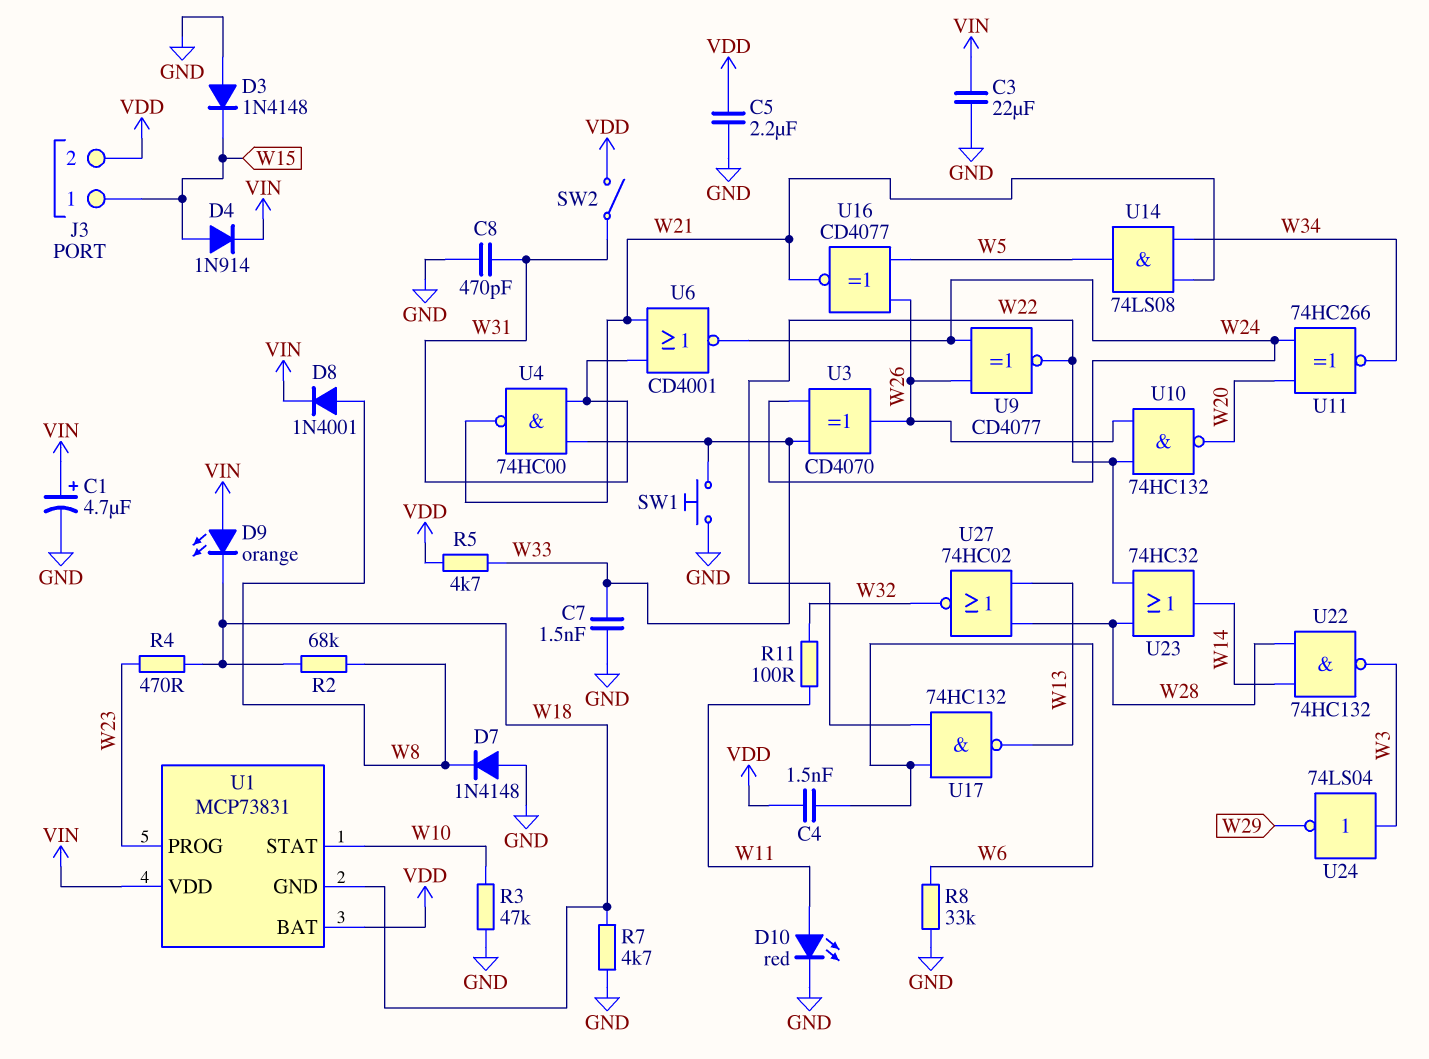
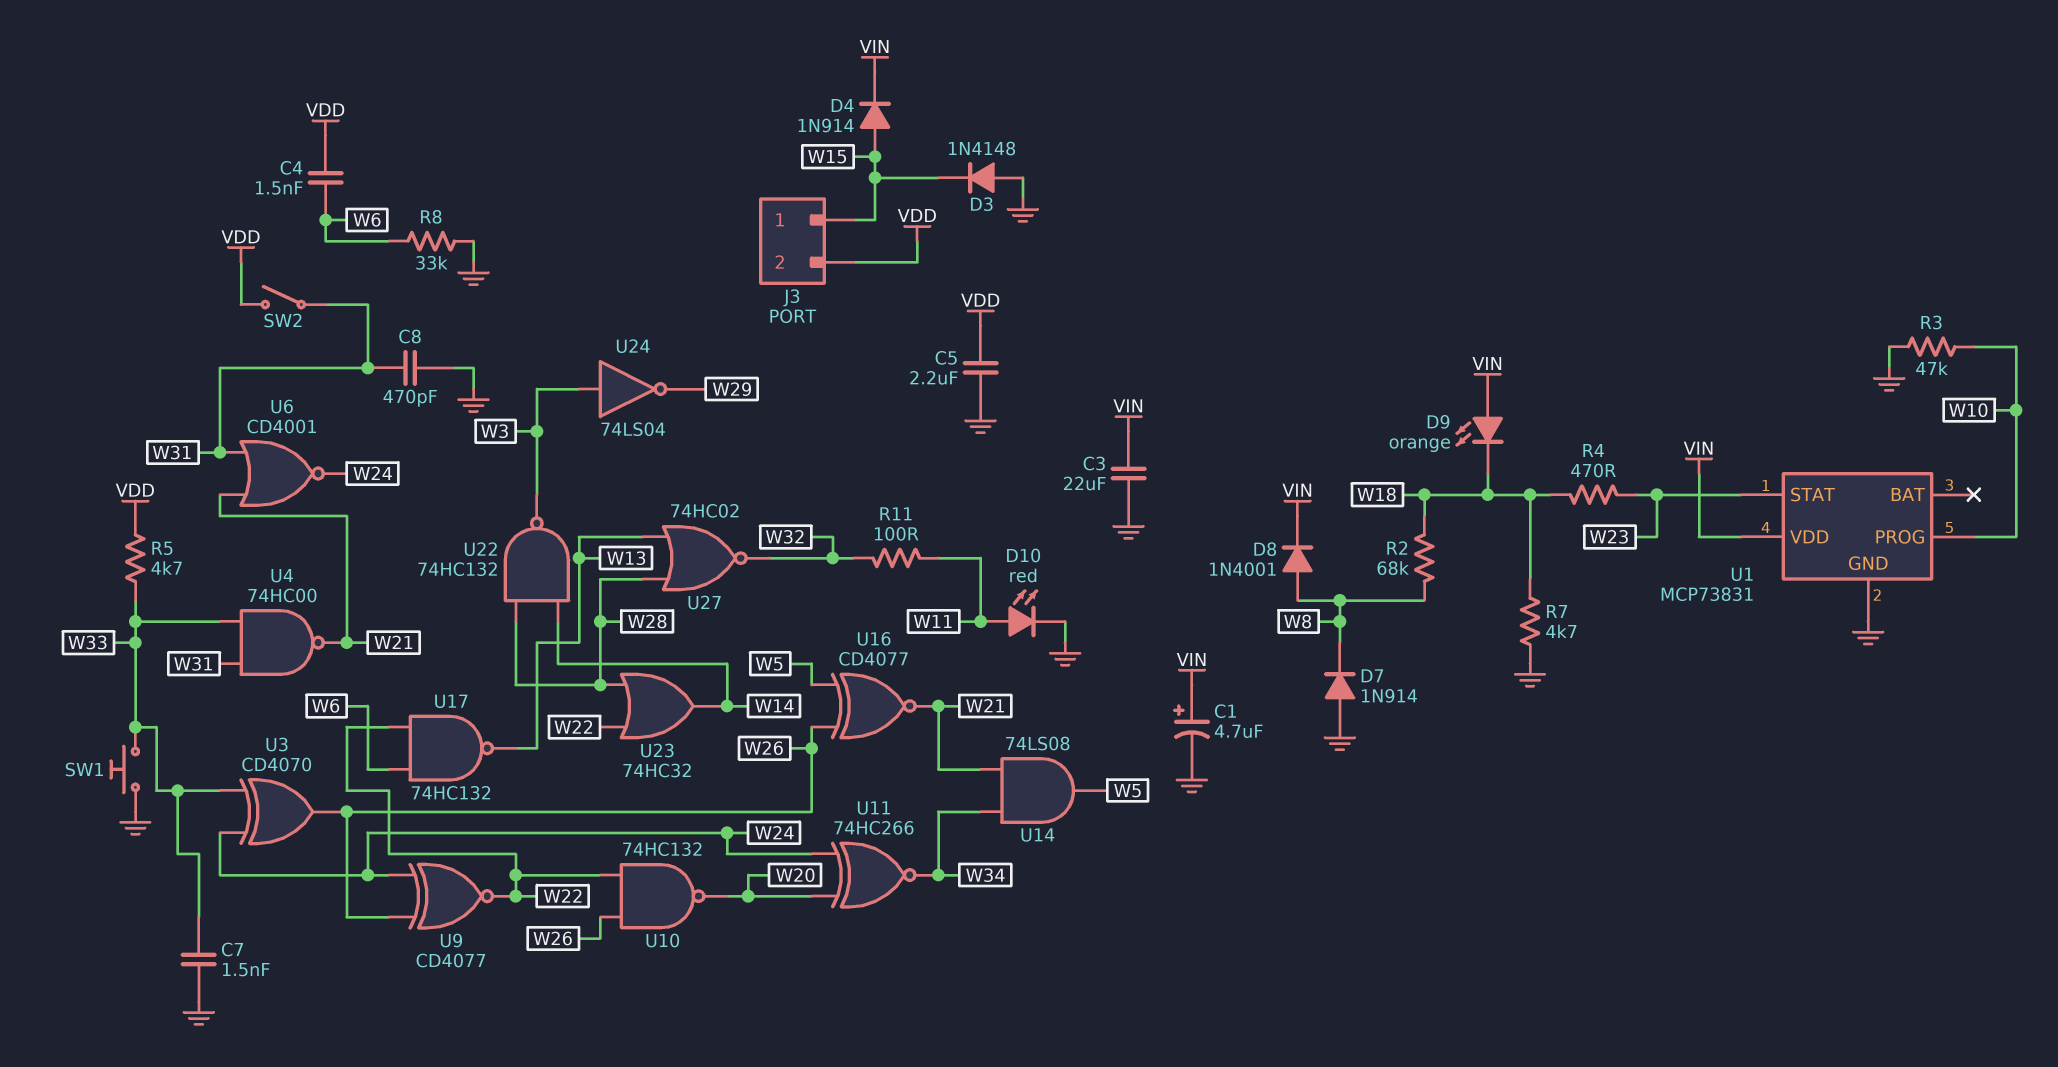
D7: diode 1N4148 (A GND, K W8) -> diode 1N914 (A GND, K W8)
U1 pin BAT: VDD -> none
U1 pin GND: W18 -> GND
U1 pin PROG: W23 -> W10
U1 pin STAT: W10 -> W23

